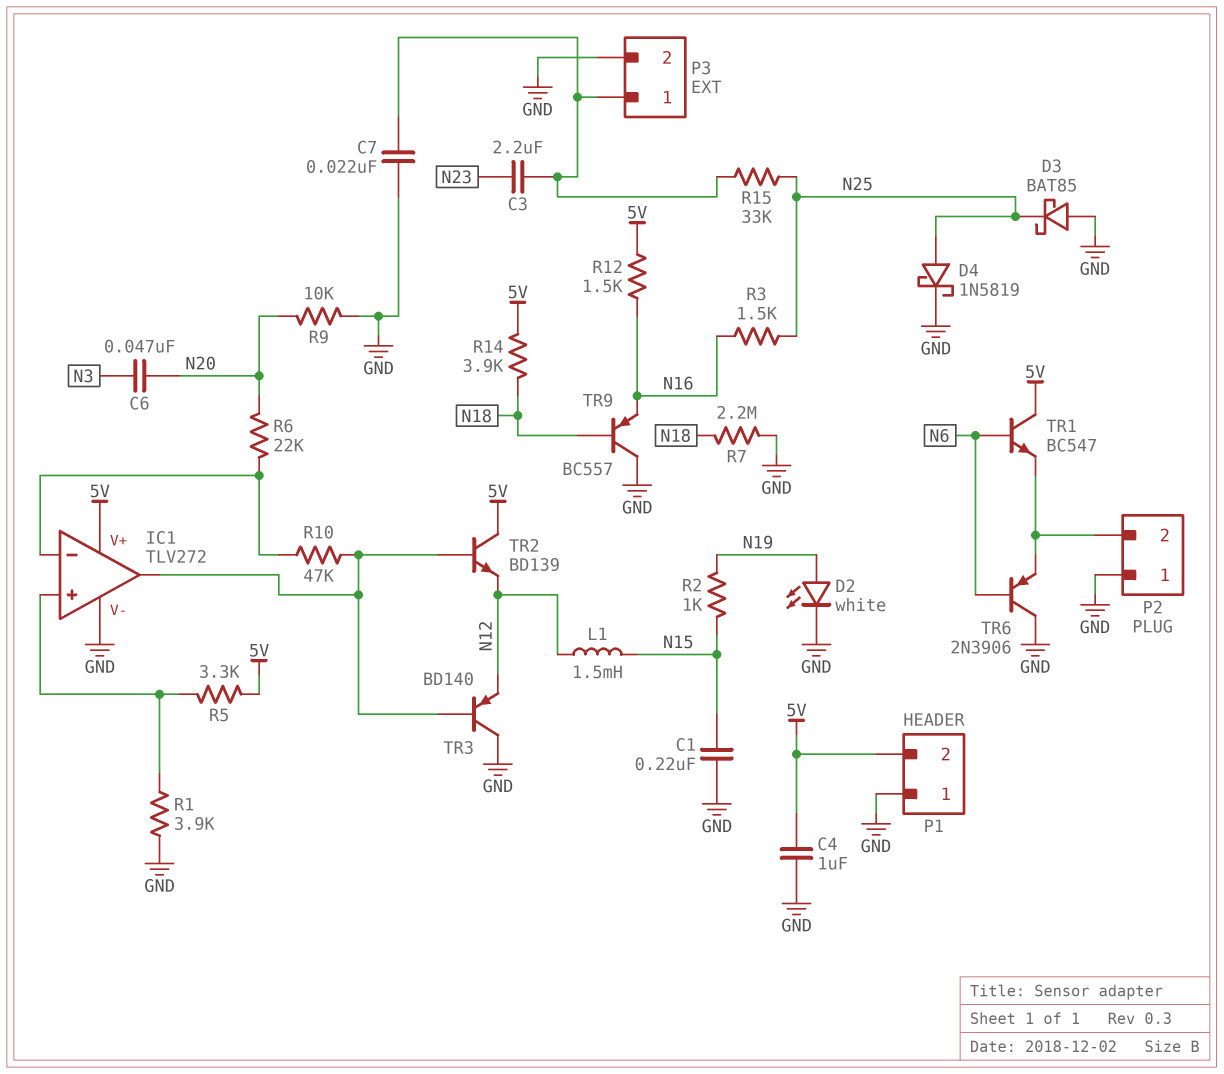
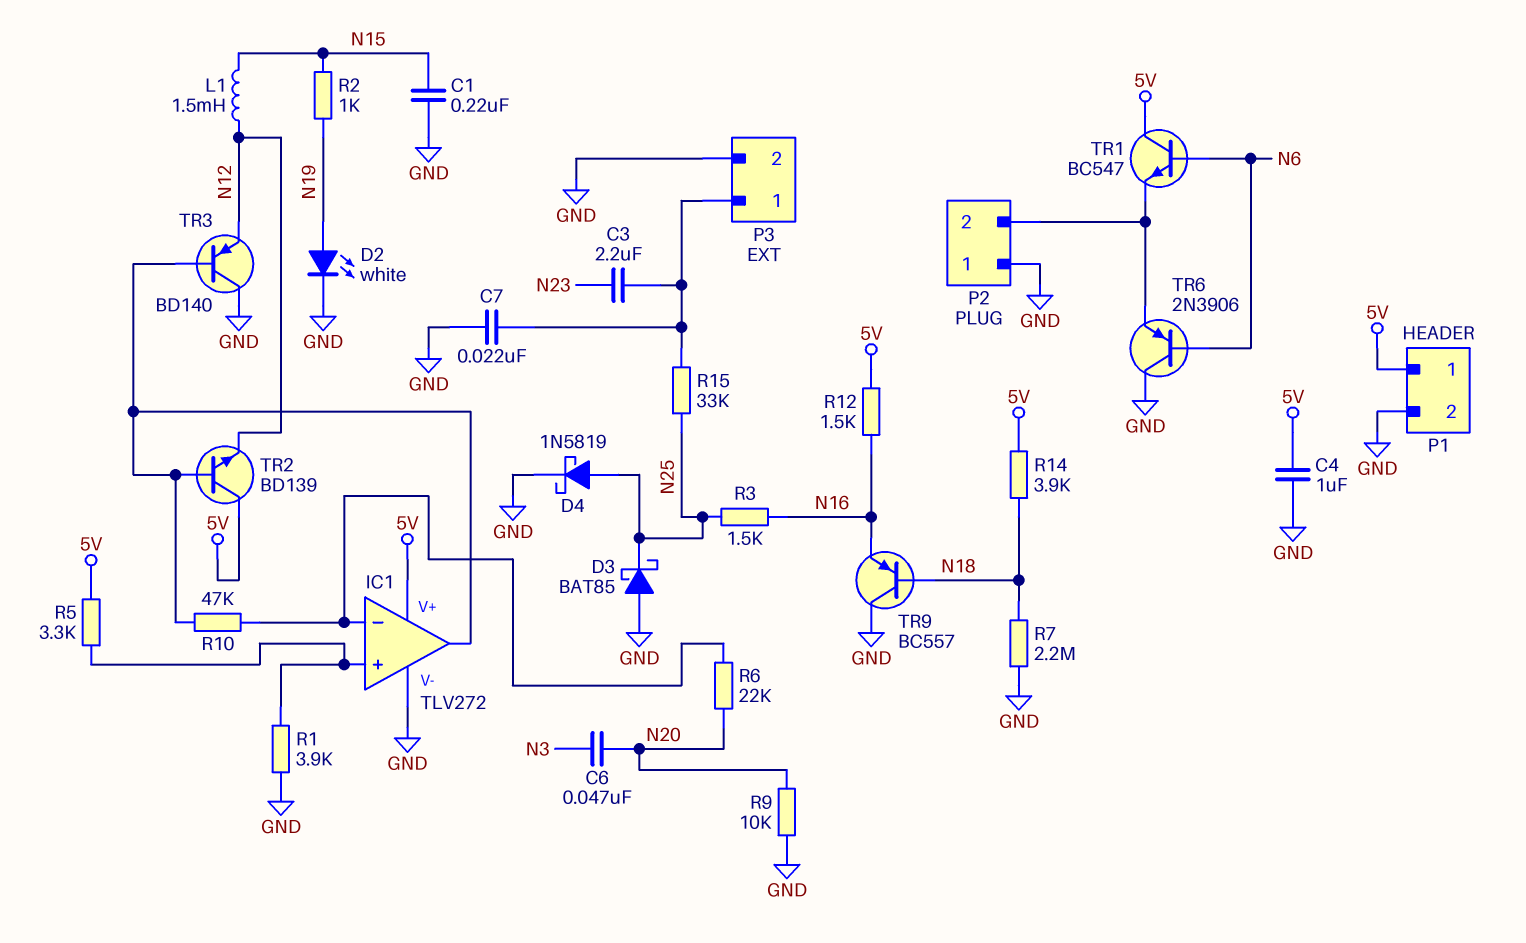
P1 pin 1: GND -> 5V
P1 pin 2: 5V -> GND

